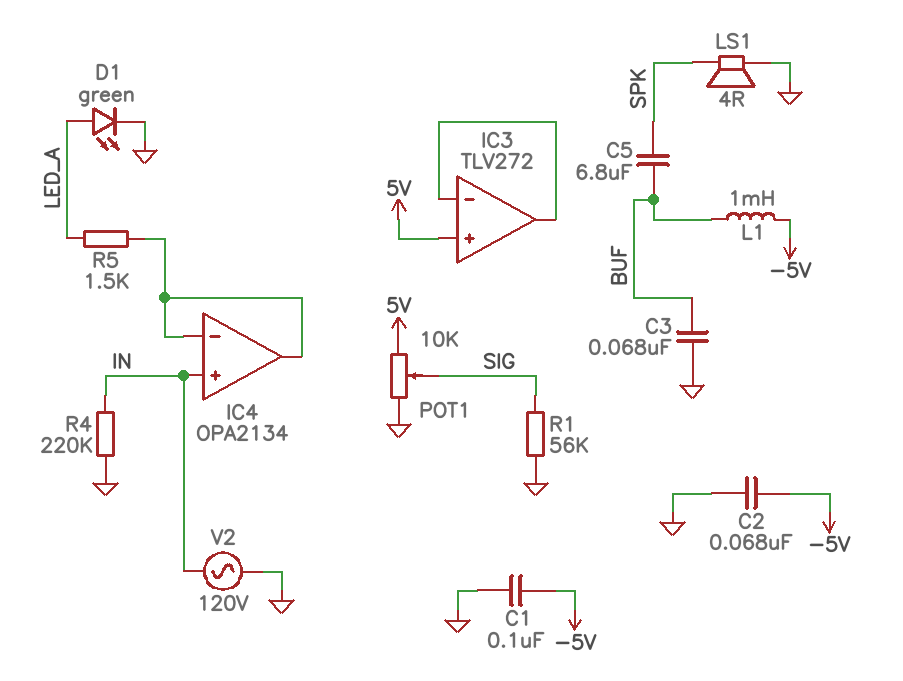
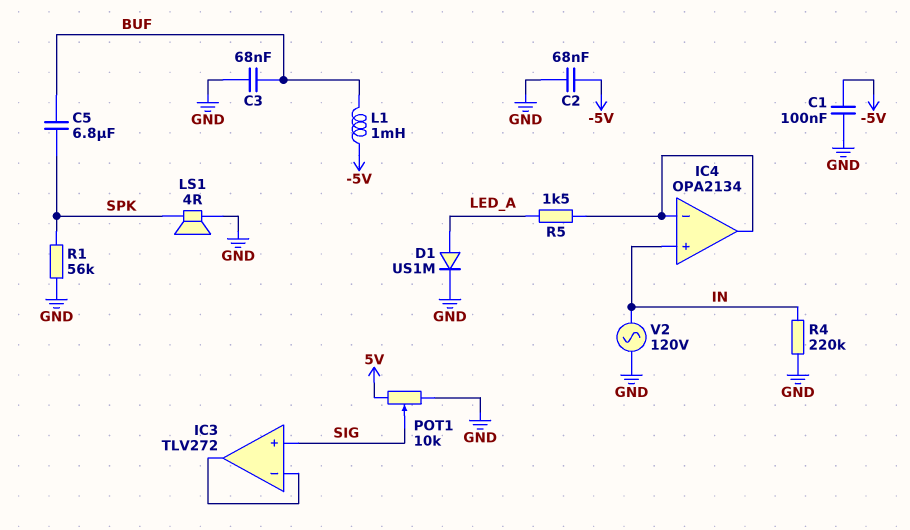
D1: LED green (A LED_A, K GND) -> diode US1M (A LED_A, K GND)
IC3 pin in+: 5V -> SIG
R1: 56k (GND, SIG) -> 56k (GND, SPK)

